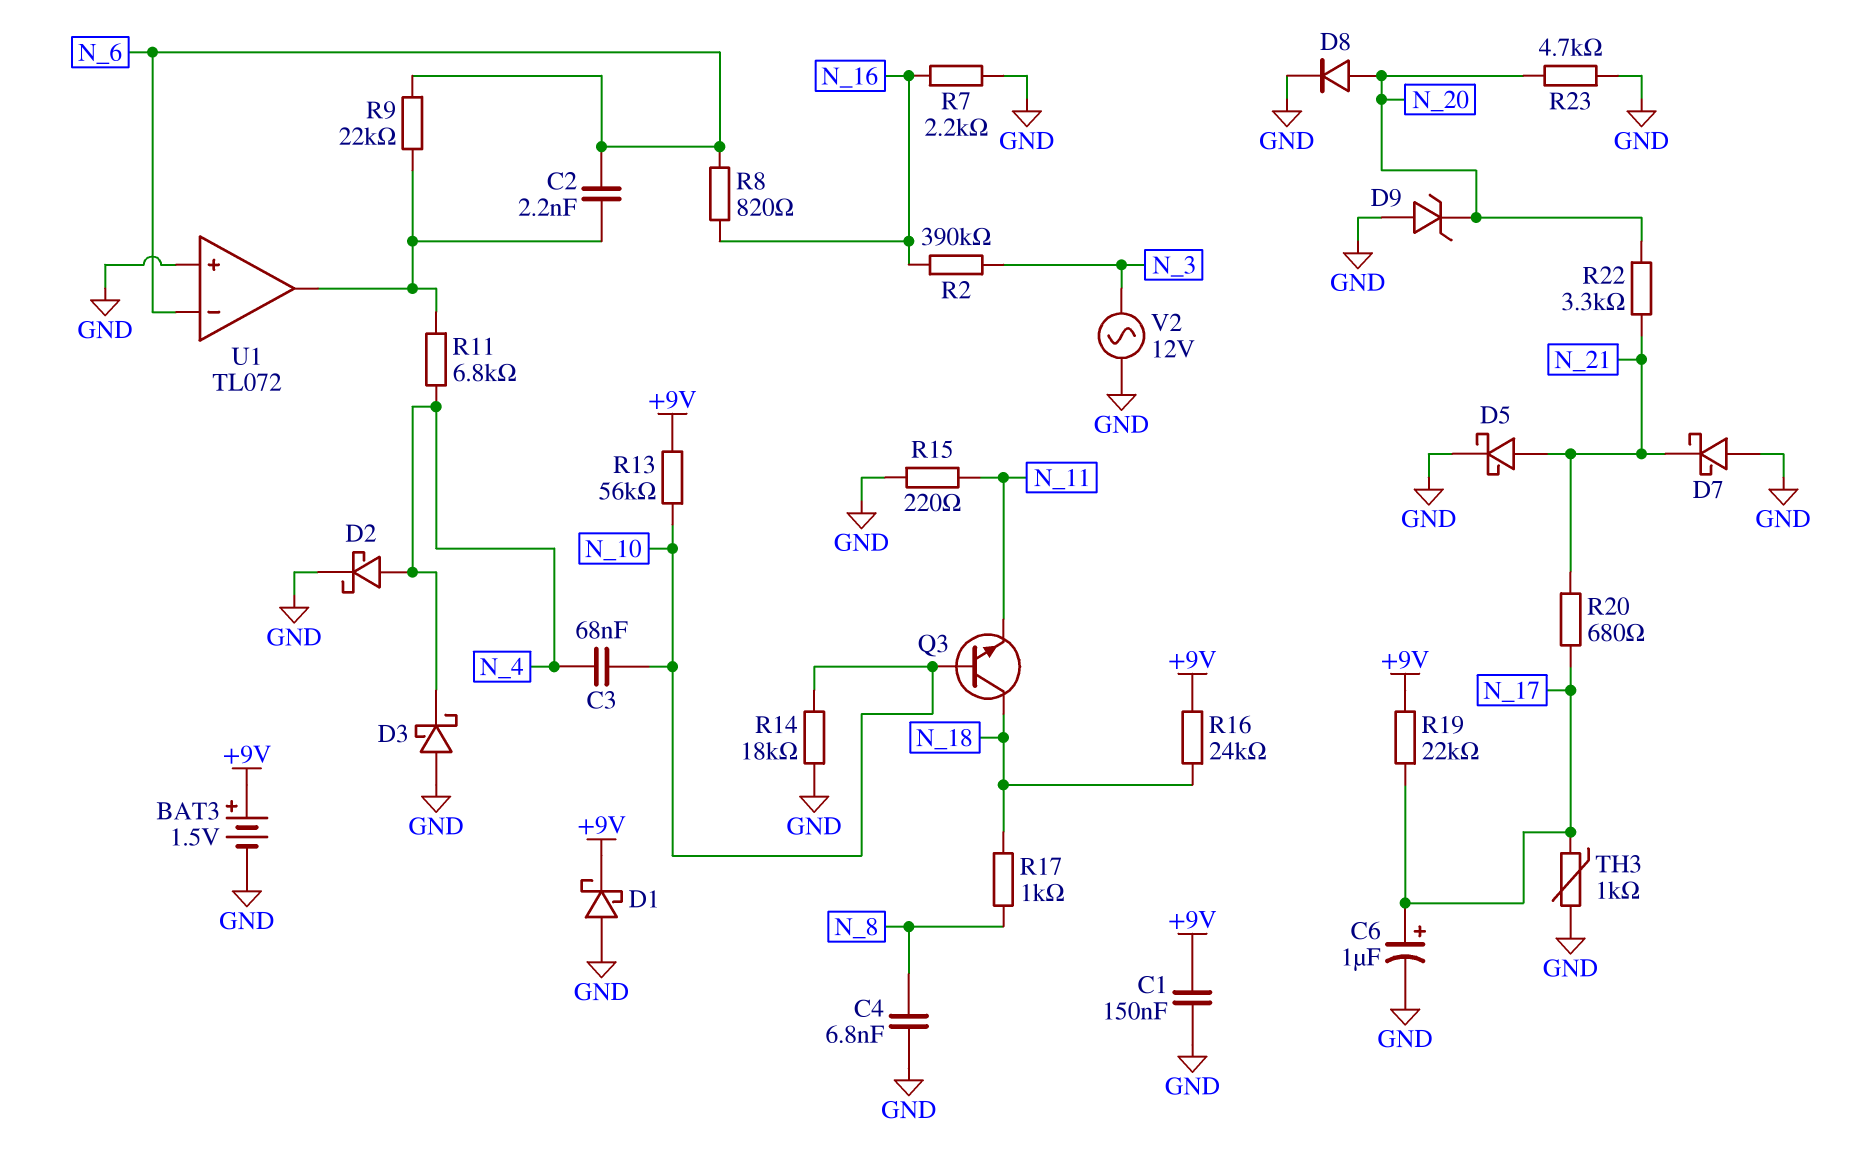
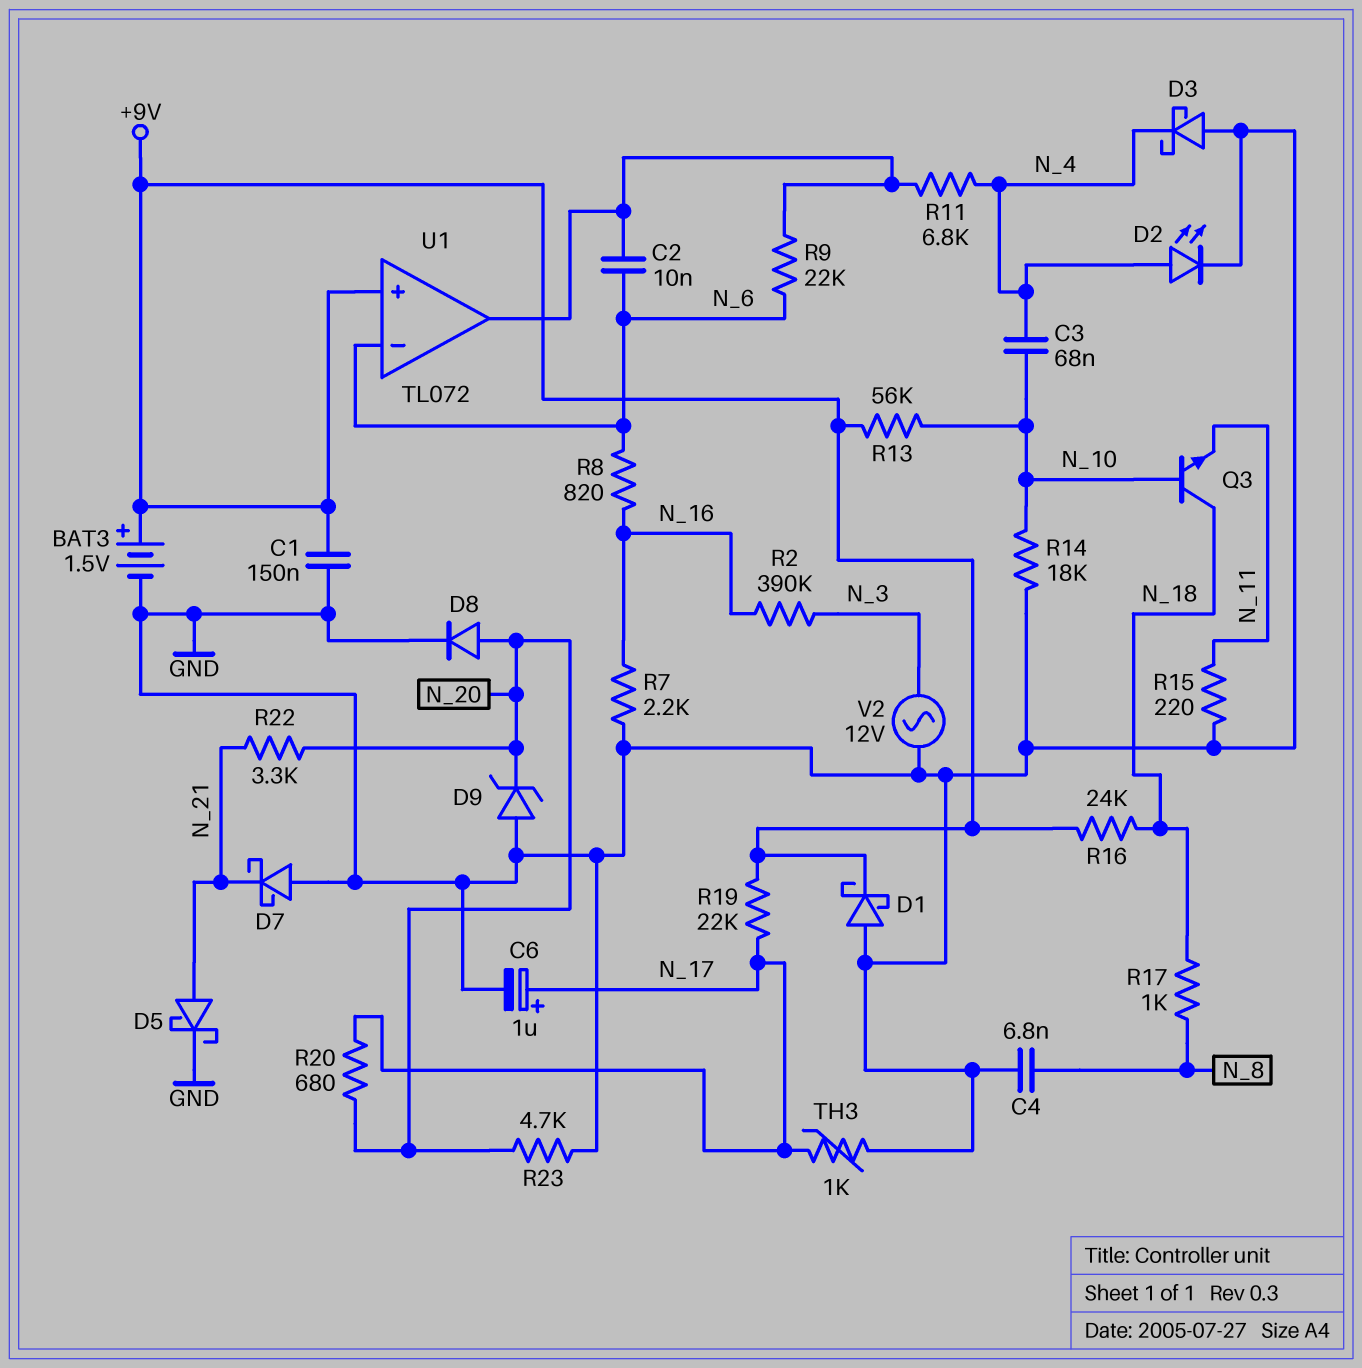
C2: 2.2nF (N_6, U1/out) -> 10nF (N_6, U1/out)
D2: schottky (A N_4, K GND) -> LED (A N_4, K GND)
R20: 680 (N_17, N_21) -> 680 (N_17, N_20)
U1 pin in+: GND -> +9V

